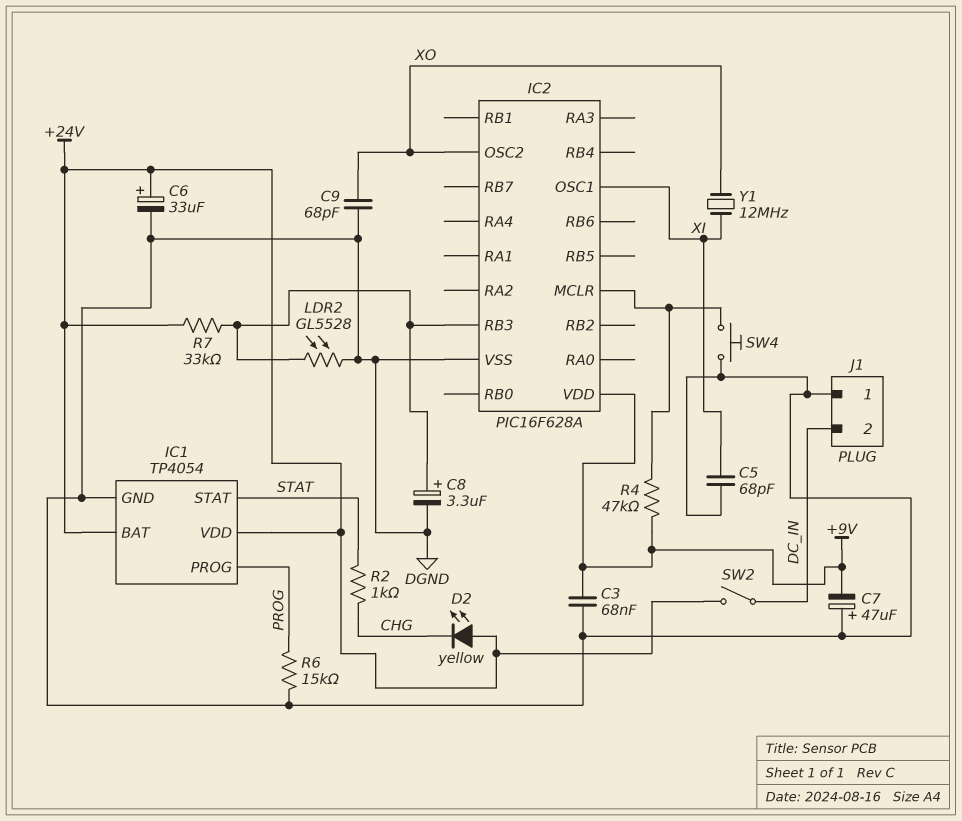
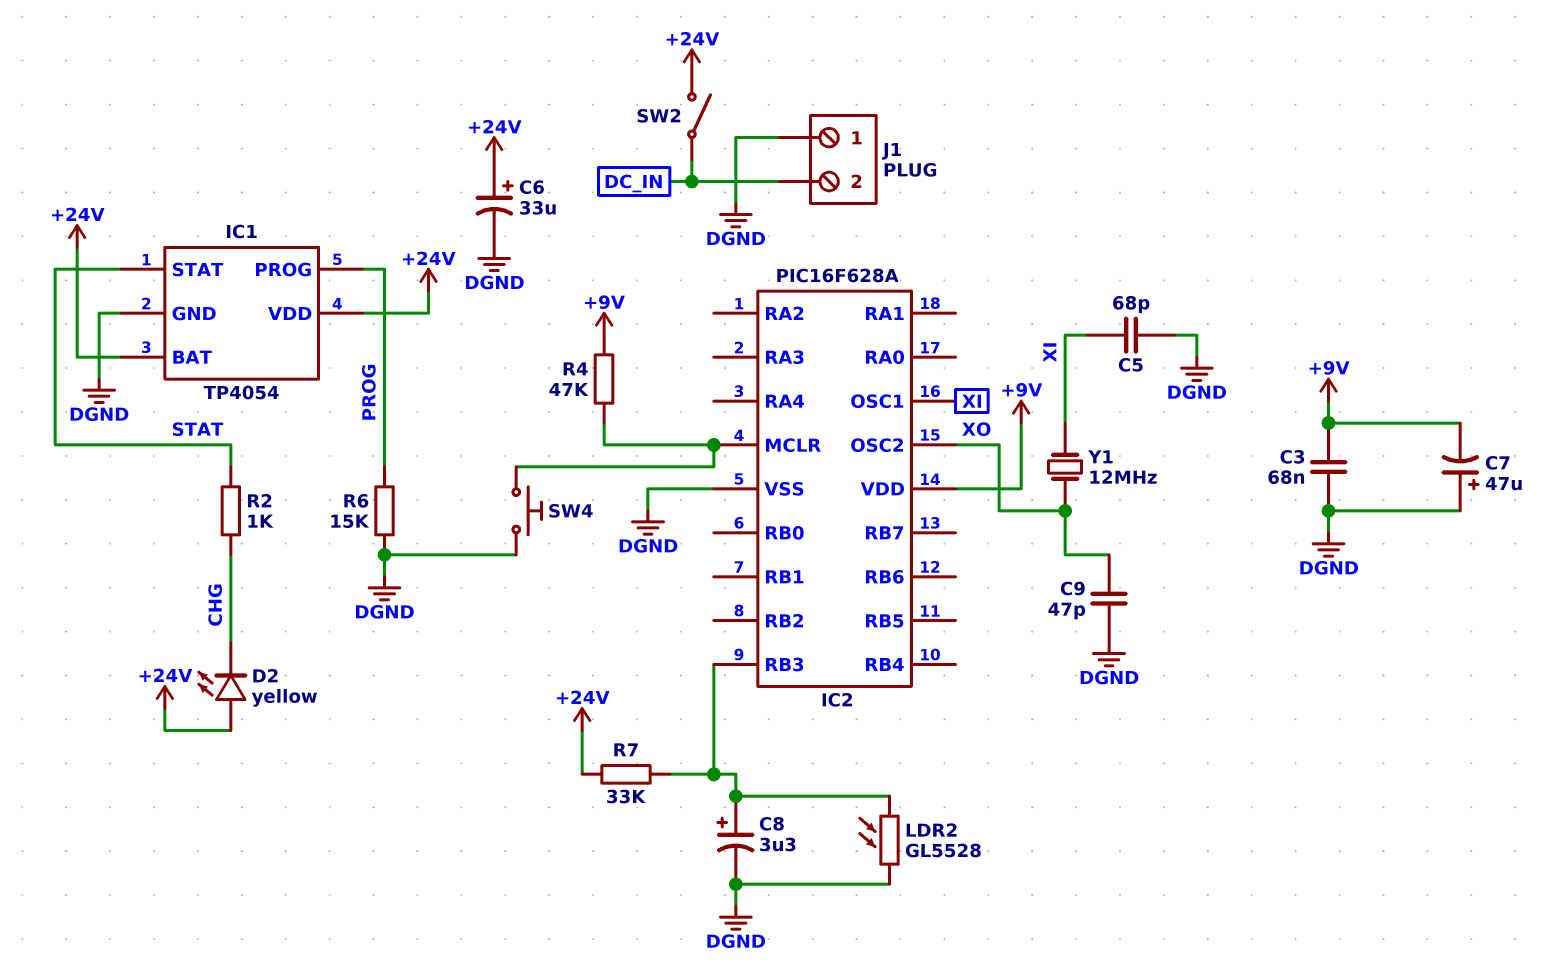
C9: 68pF (DGND, XO) -> 47pF (DGND, XO)

